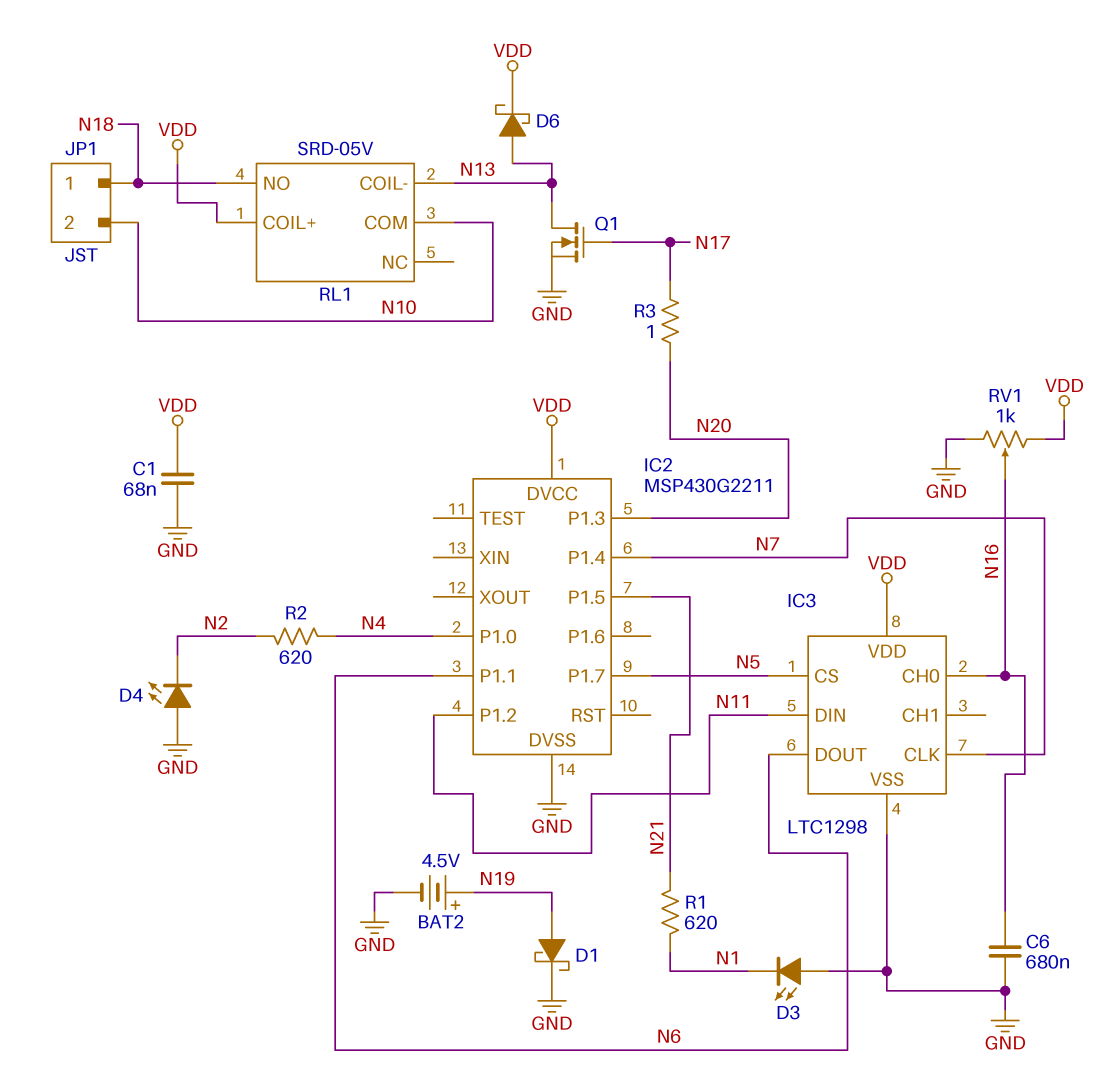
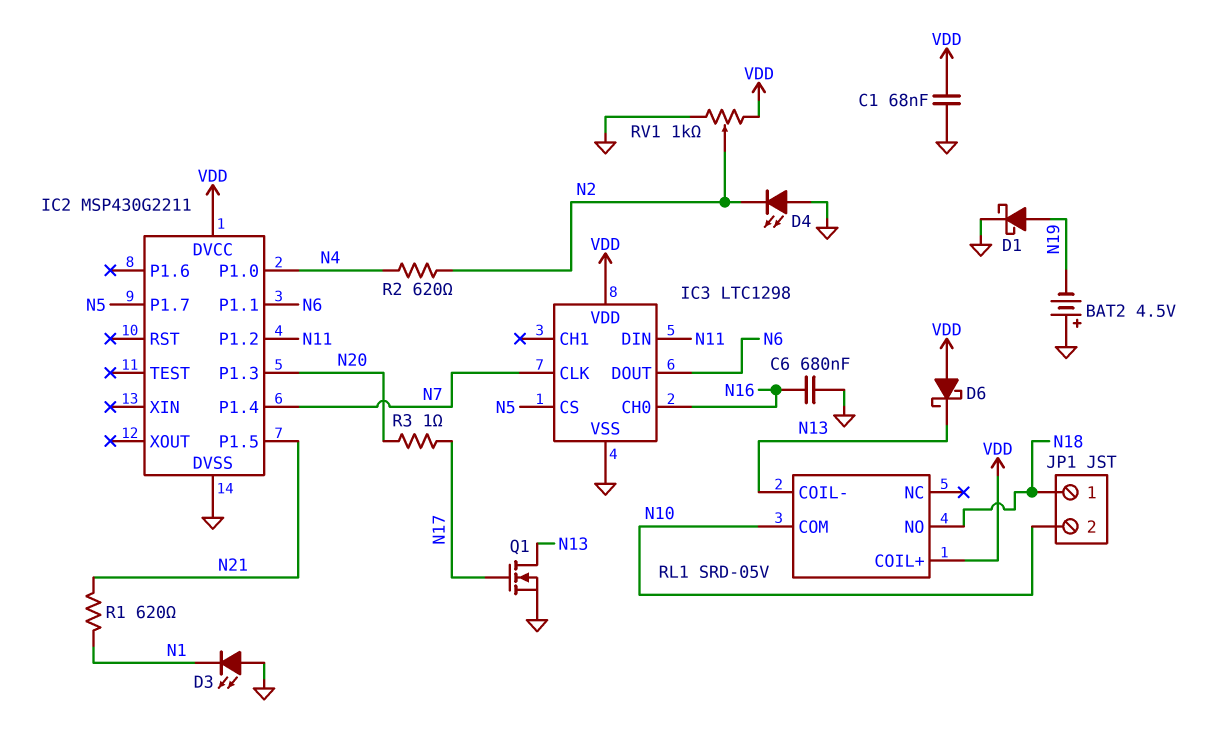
BAT2: 4.5V (plus N19, minus GND) -> 4.5V (plus GND, minus N19)
D6: schottky (A N13, K VDD) -> schottky (A VDD, K N13)
RV1: 1k (GND, VDD, wiper N16) -> 1k (GND, VDD, wiper N2)

